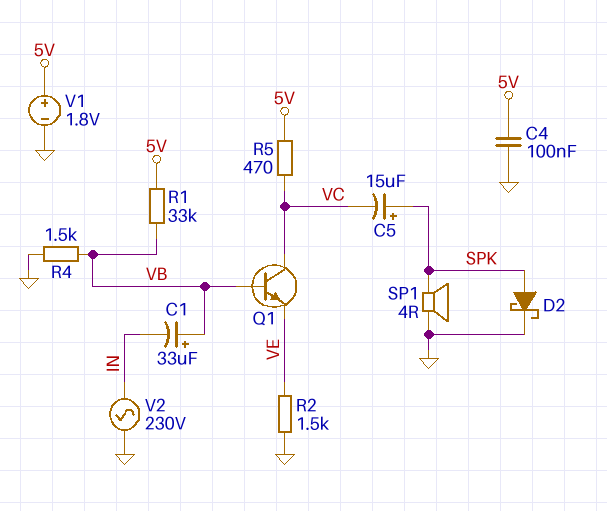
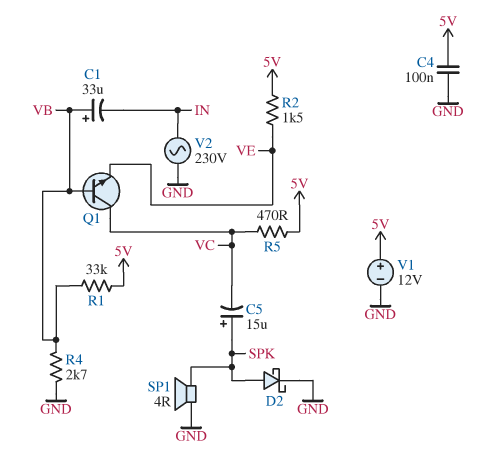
R2: 1.5k (GND, VE) -> 1.5k (5V, VE)
R4: 1.5k (GND, VB) -> 2.7k (GND, VB)
V1: 1.8V (plus 5V, minus GND) -> 12V (plus 5V, minus GND)

